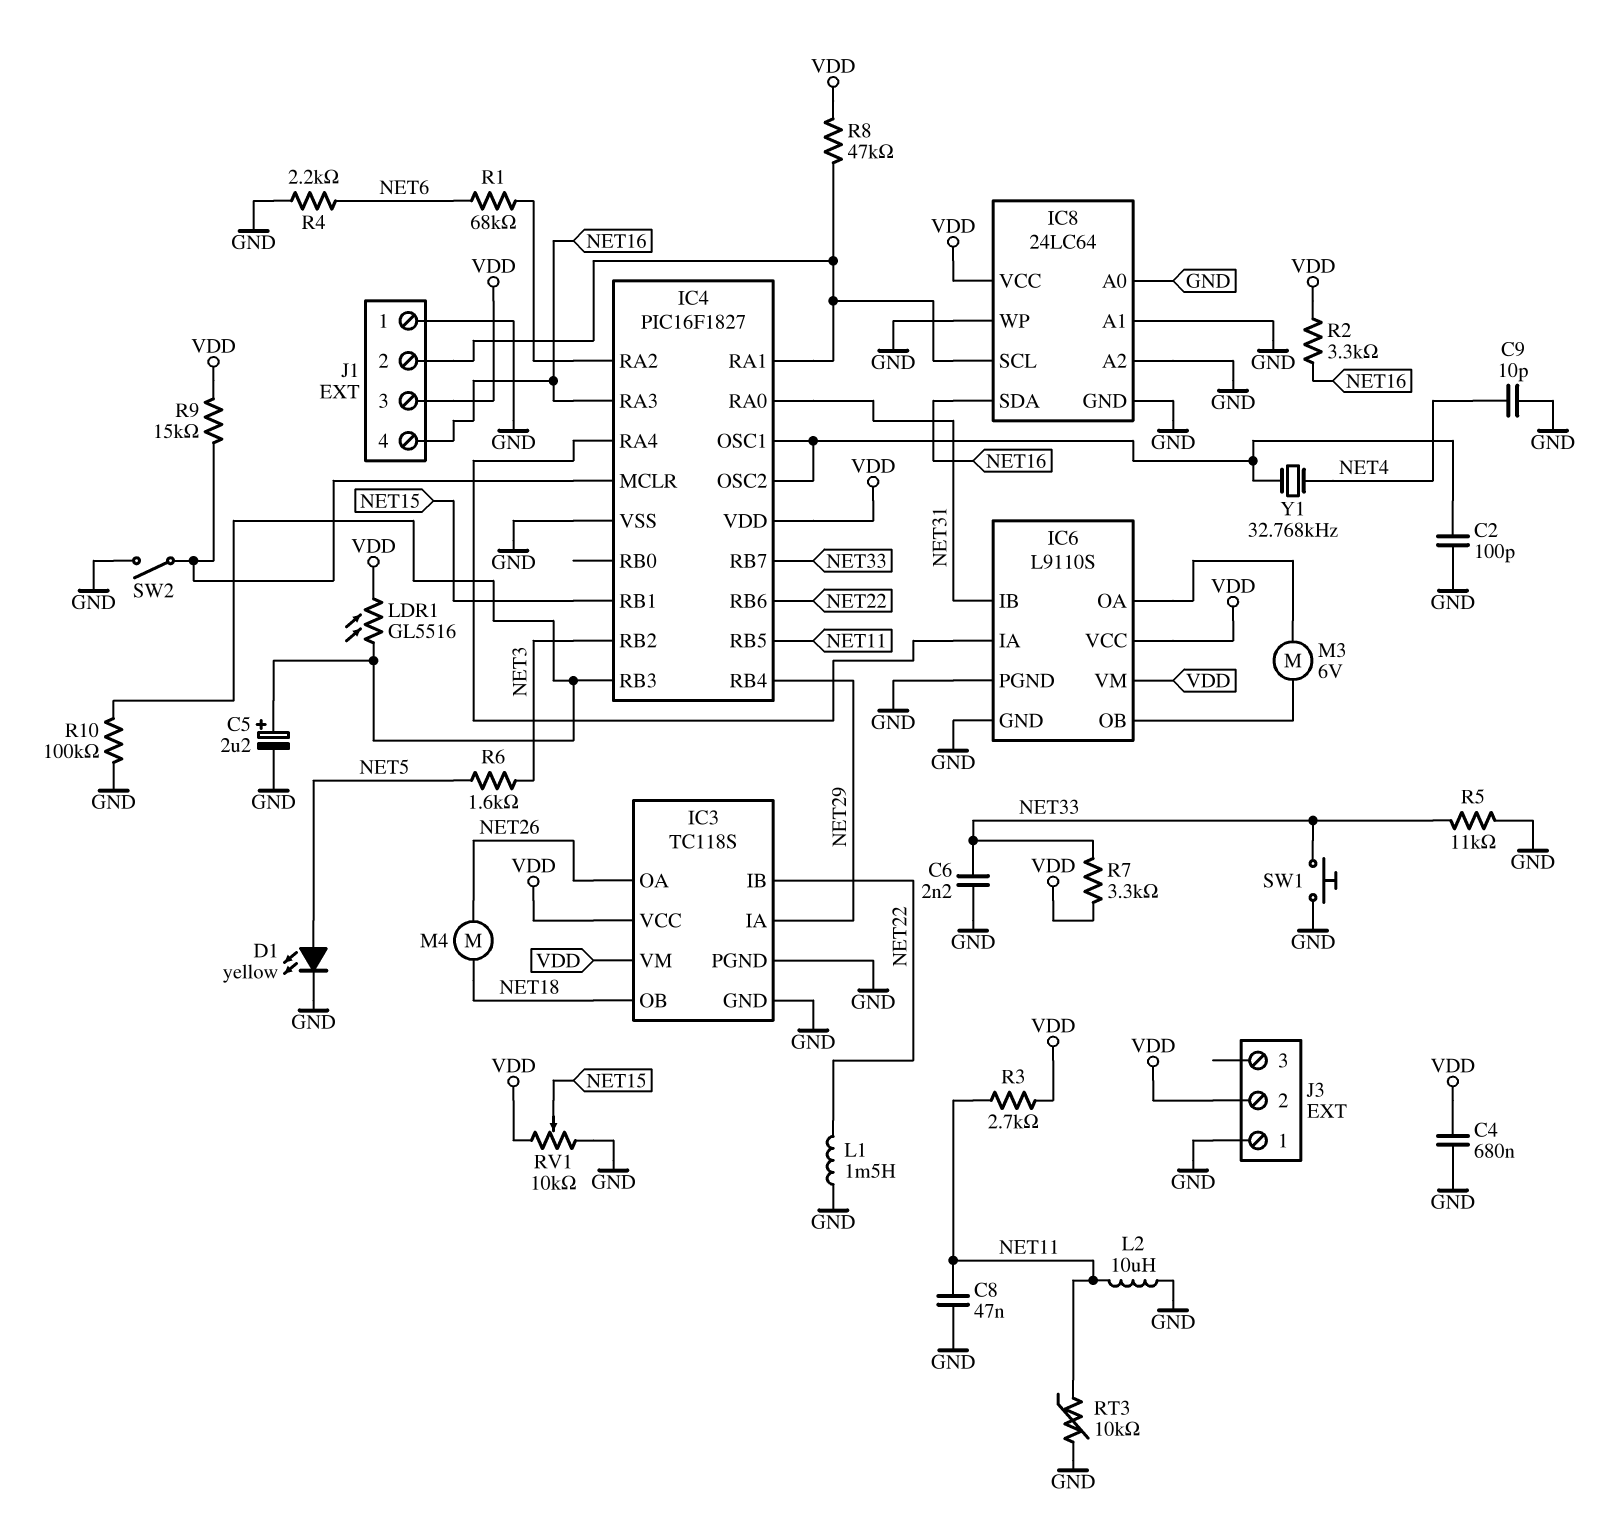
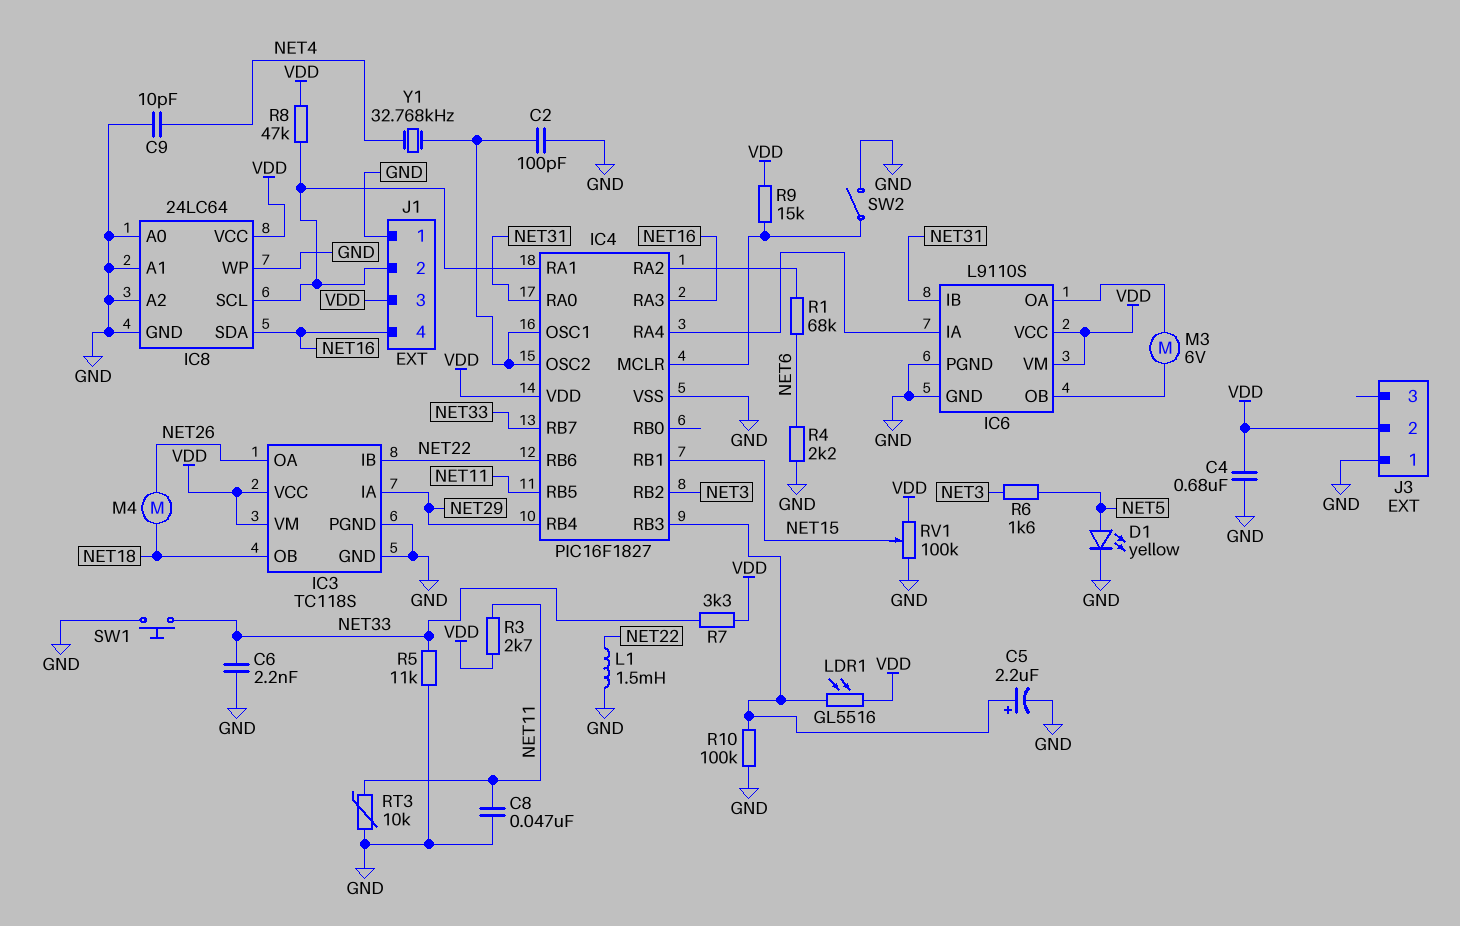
L2: 10uH (GND, NET11) -> none
R2: 3.3k (NET16, VDD) -> none
RV1: 10k (GND, VDD, wiper NET15) -> 100k (GND, VDD, wiper NET15)

